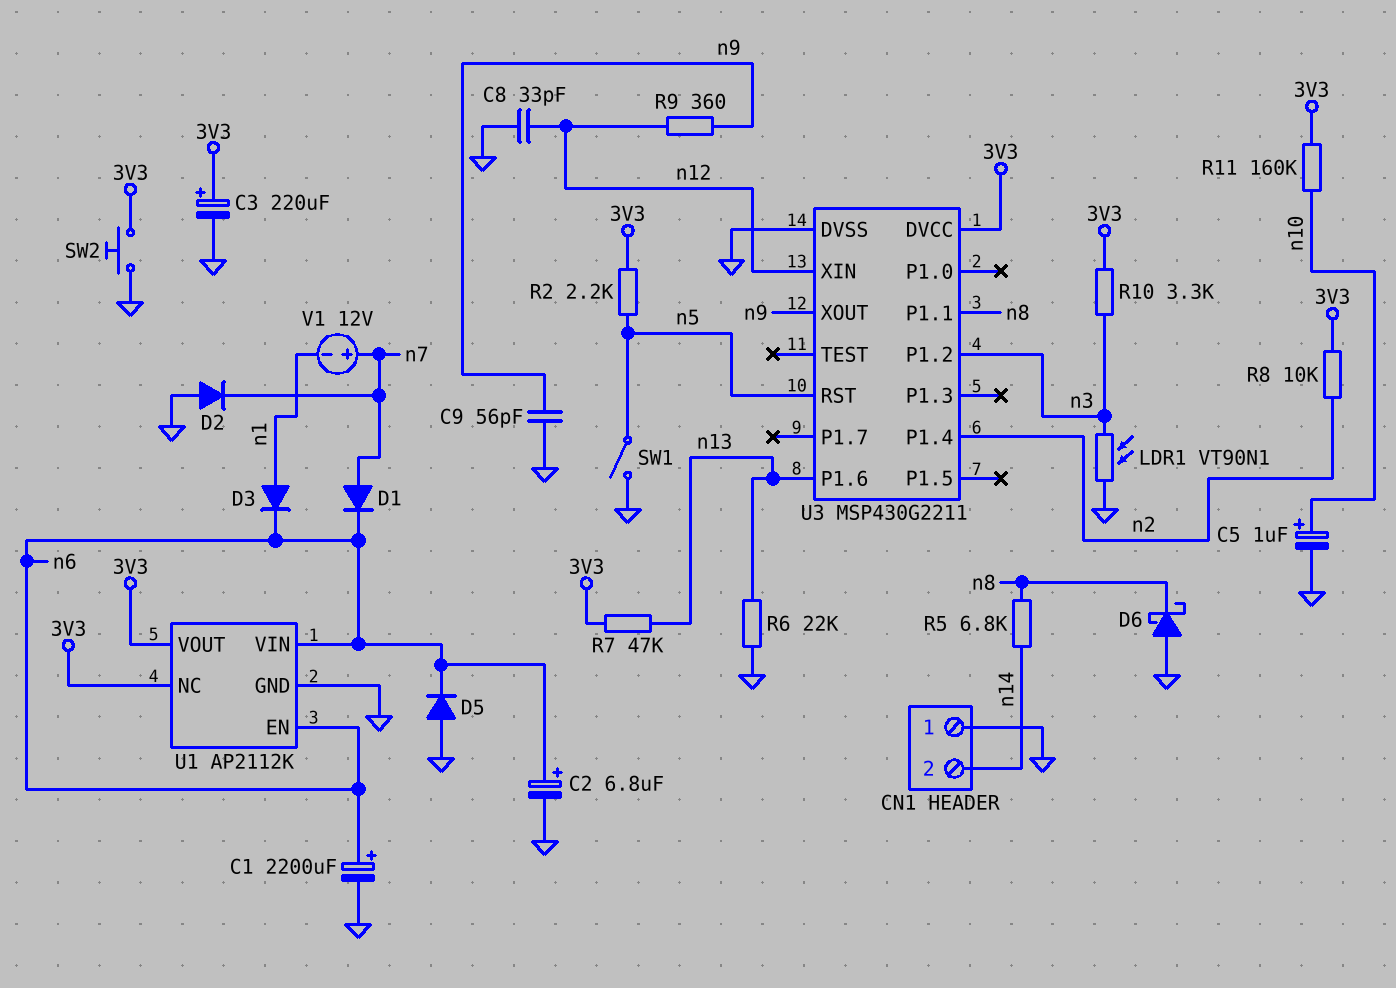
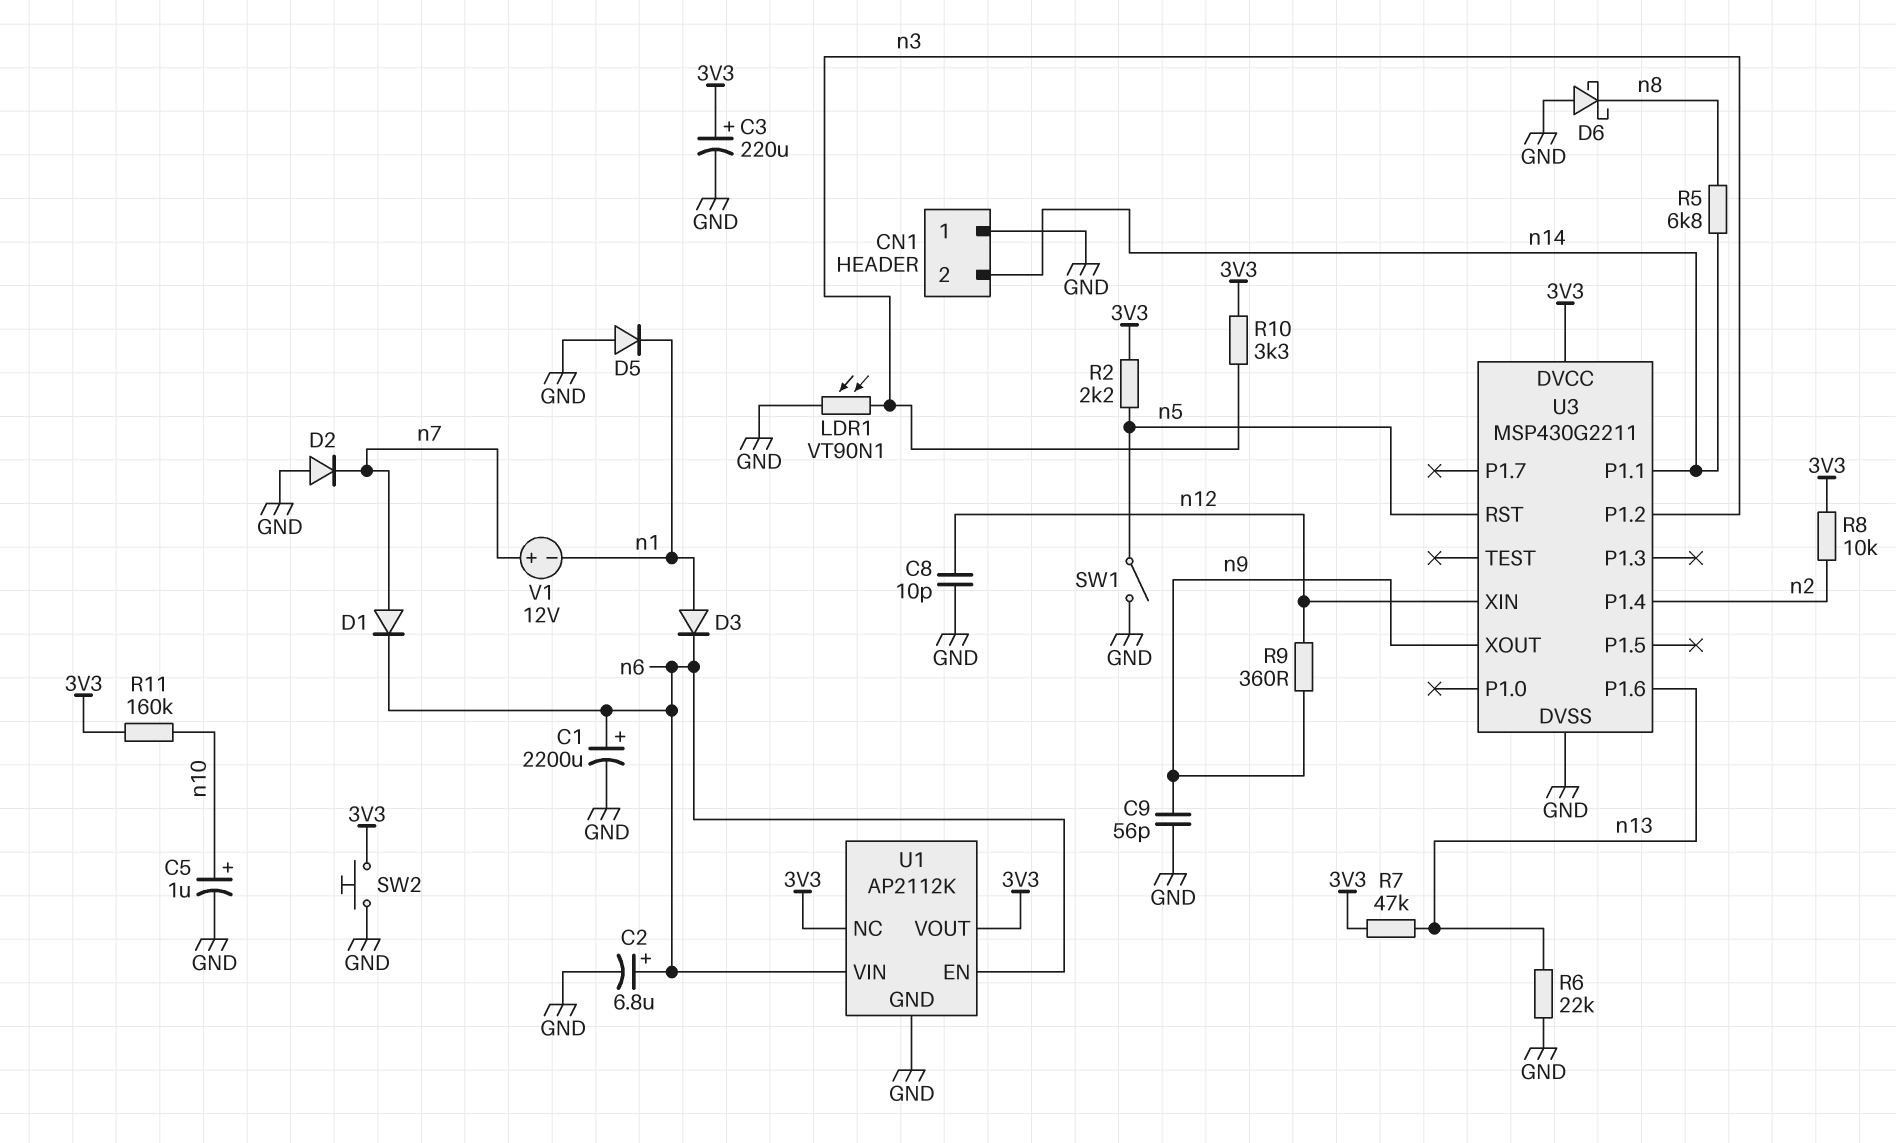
C8: 33pF (GND, n12) -> 10pF (GND, n12)
D5: diode (A GND, K n6) -> diode (A GND, K n1)
U3 pin P1.1: n8 -> n14

